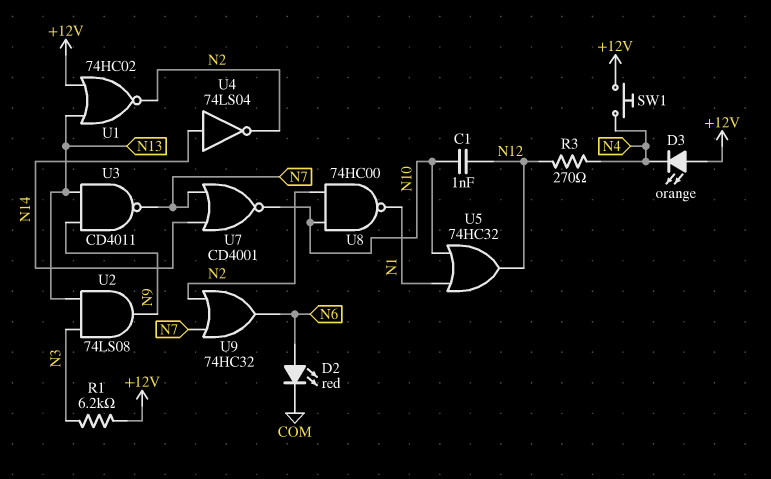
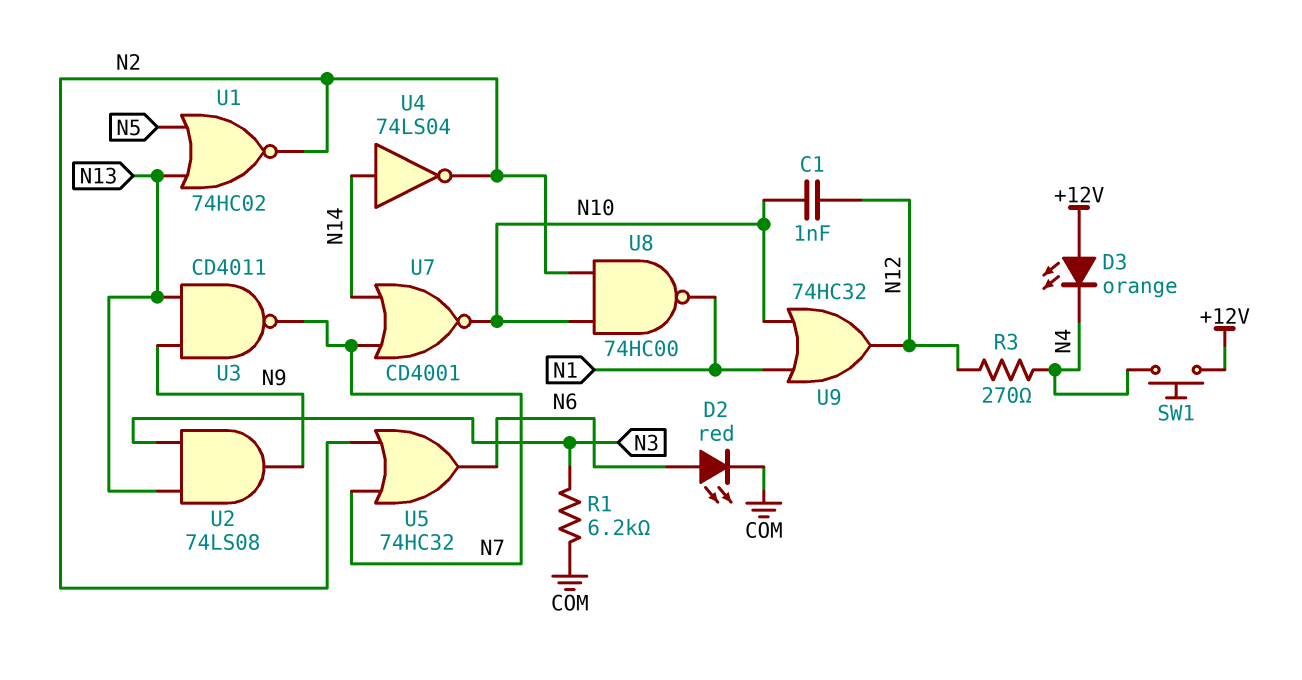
R1: 6.2k (+12V, N3) -> 6.2k (COM, N3)
U1: NOR 74HC02 (in +12V, in N13, out N2) -> NOR 74HC02 (in N5, in N13, out N2)
U5: OR 74HC32 (in N1, in N10, out N12) -> OR 74HC32 (in N2, in N7, out N6)
U9: OR 74HC32 (in N2, in N7, out N6) -> OR 74HC32 (in N1, in N10, out N12)

